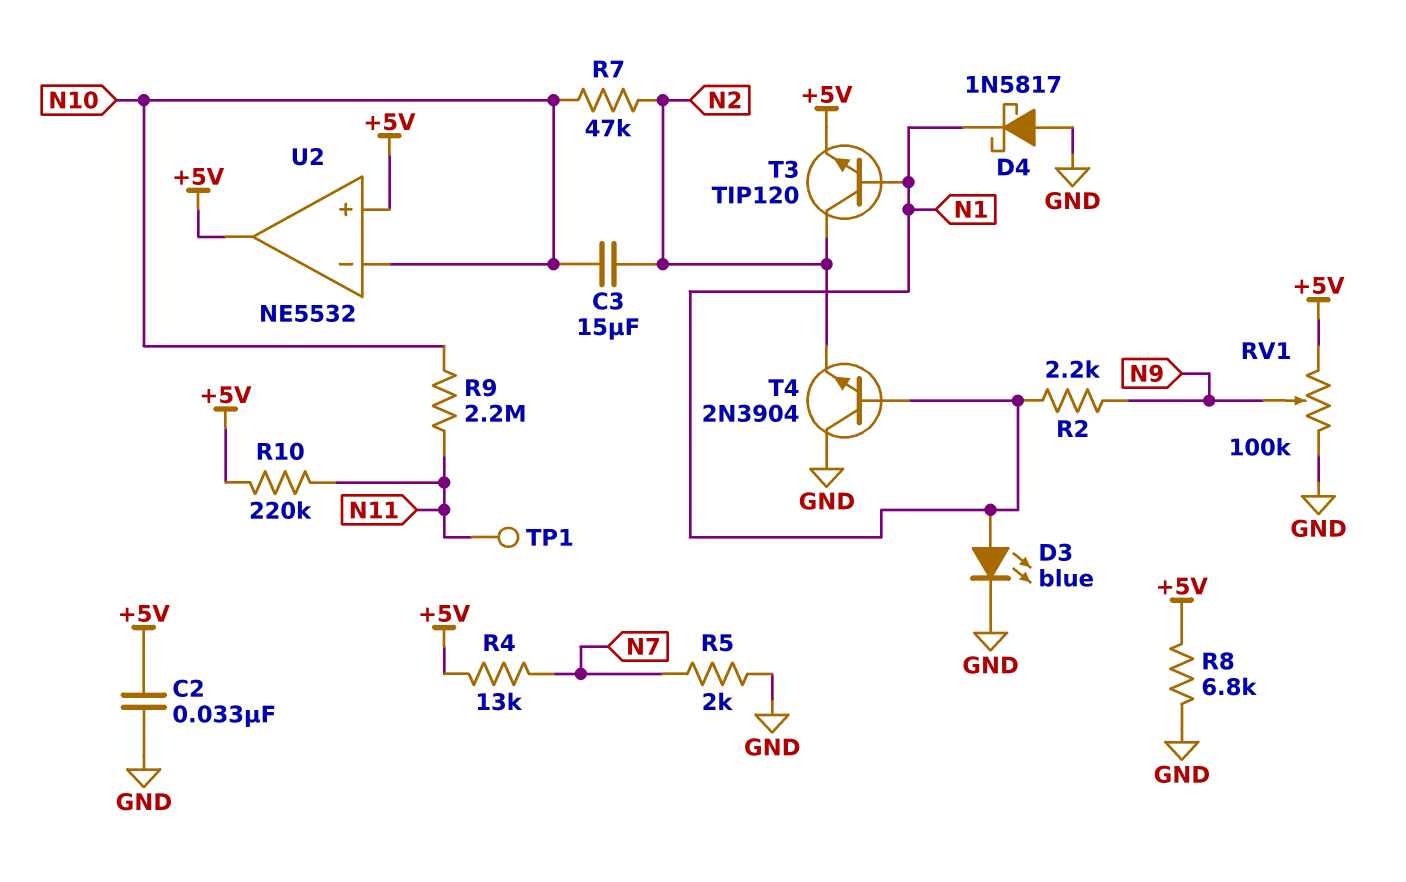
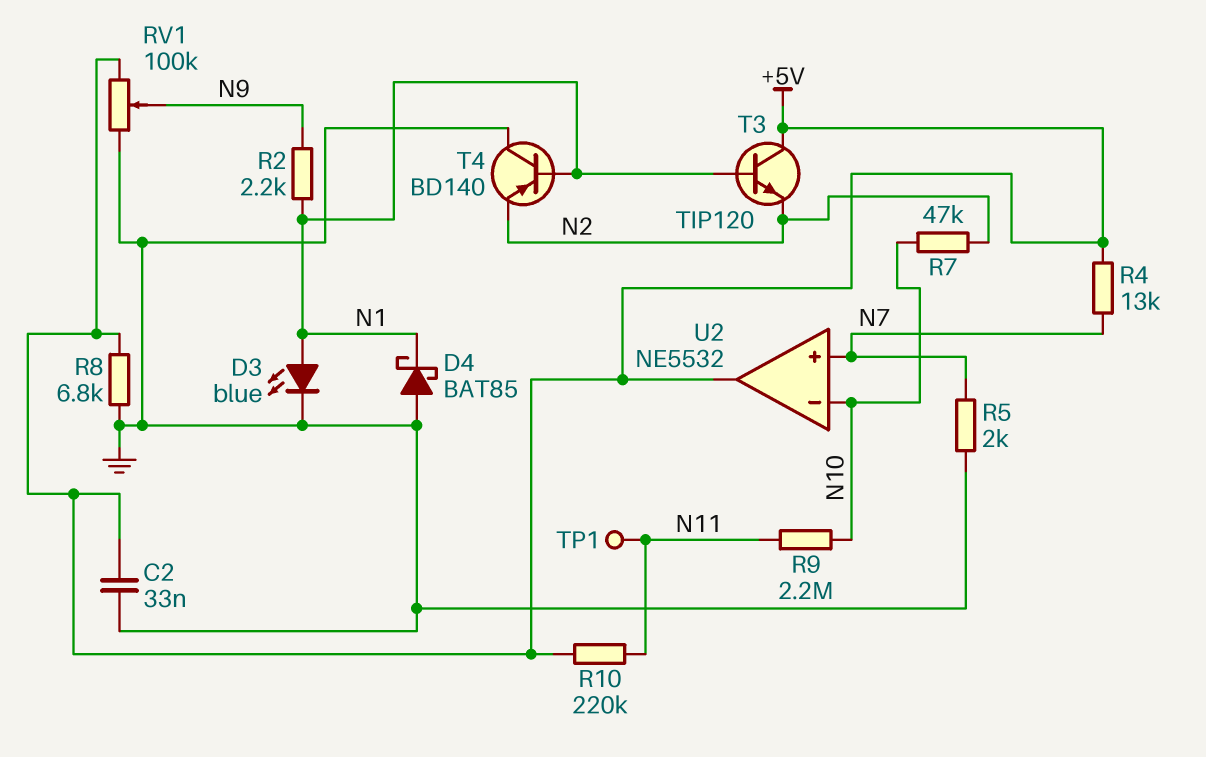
C3: 15uF (N2, N10) -> none
D4: schottky 1N5817 (A GND, K N1) -> schottky BAT85 (A GND, K N1)
T3: NPN TIP120 (B N1, C N2, E +5V) -> NPN TIP120 (B N1, C +5V, E N2)
T4: NPN 2N3904 (B N1, C GND, E N2) -> PNP BD140 (B N1, C GND, E N2)
U2 pin in+: +5V -> N7

